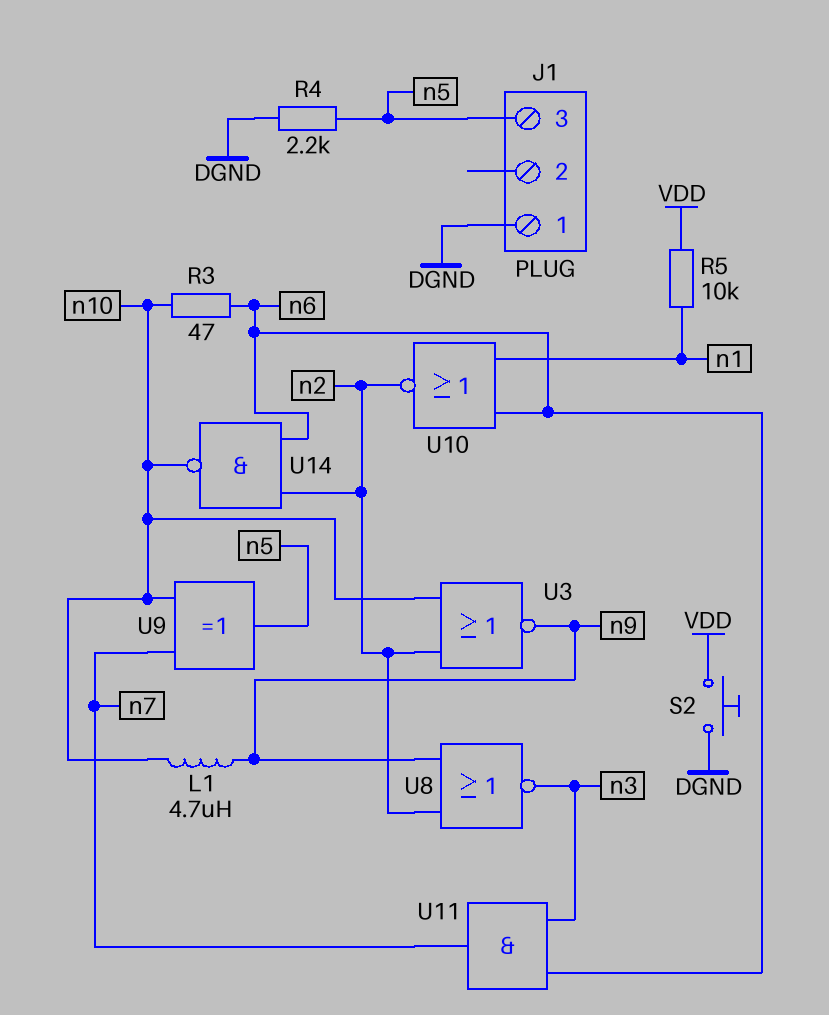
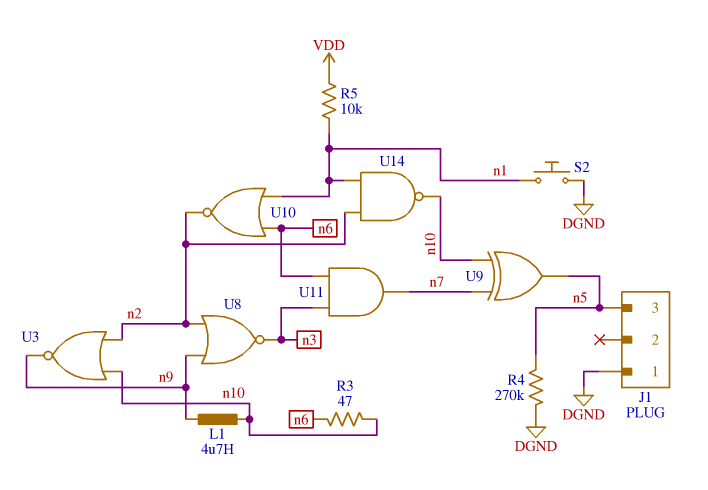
R4: 2.2k (DGND, n5) -> 270k (DGND, n5)
S2: button (DGND, VDD) -> button (DGND, n1)
U14: NAND (in n2, in n6, out n10) -> NAND (in n1, in n2, out n10)

